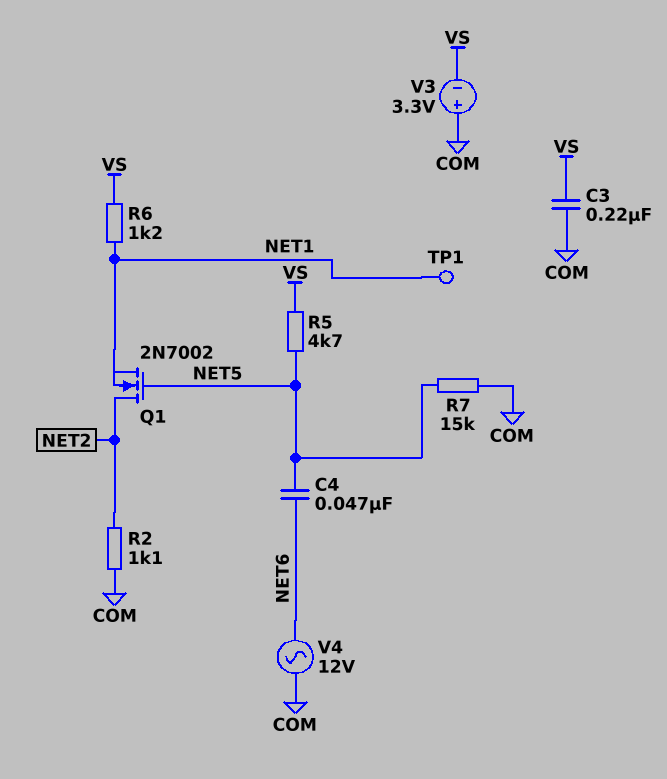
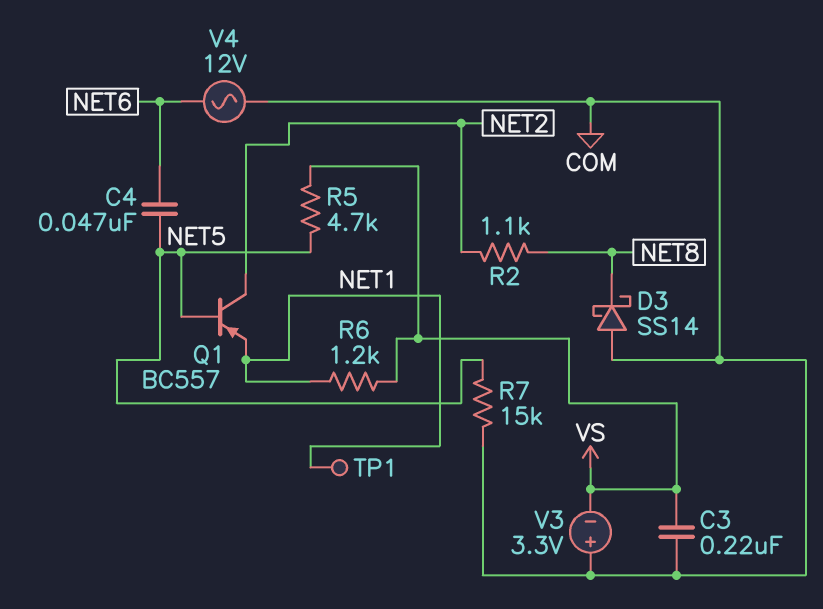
D3: none -> schottky SS14 (A COM, K NET8)
Q1: NMOS 2N7002 (G NET5, D NET2, S NET1) -> PNP BC557 (B NET5, C NET2, E NET1)
R2: 1.1k (COM, NET2) -> 1.1k (NET2, NET8)

